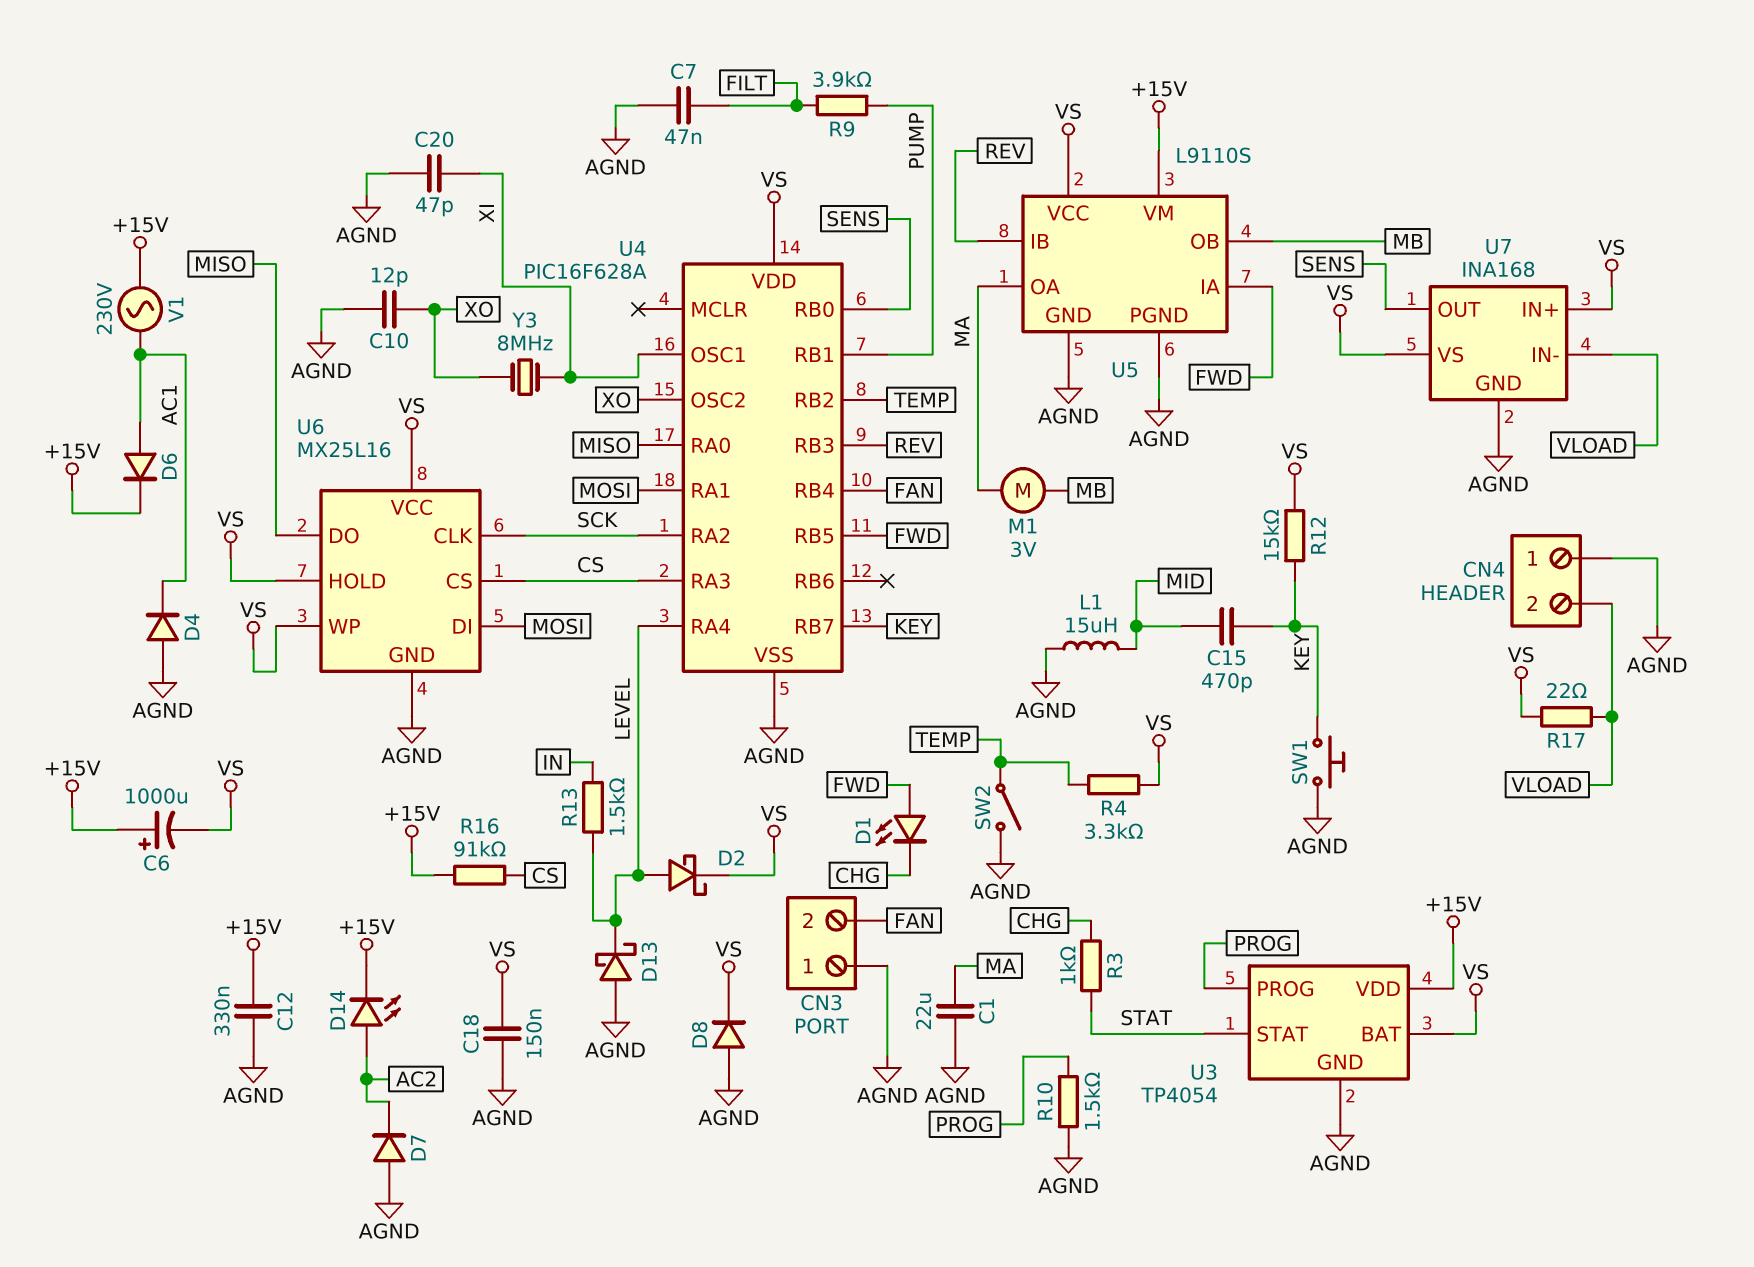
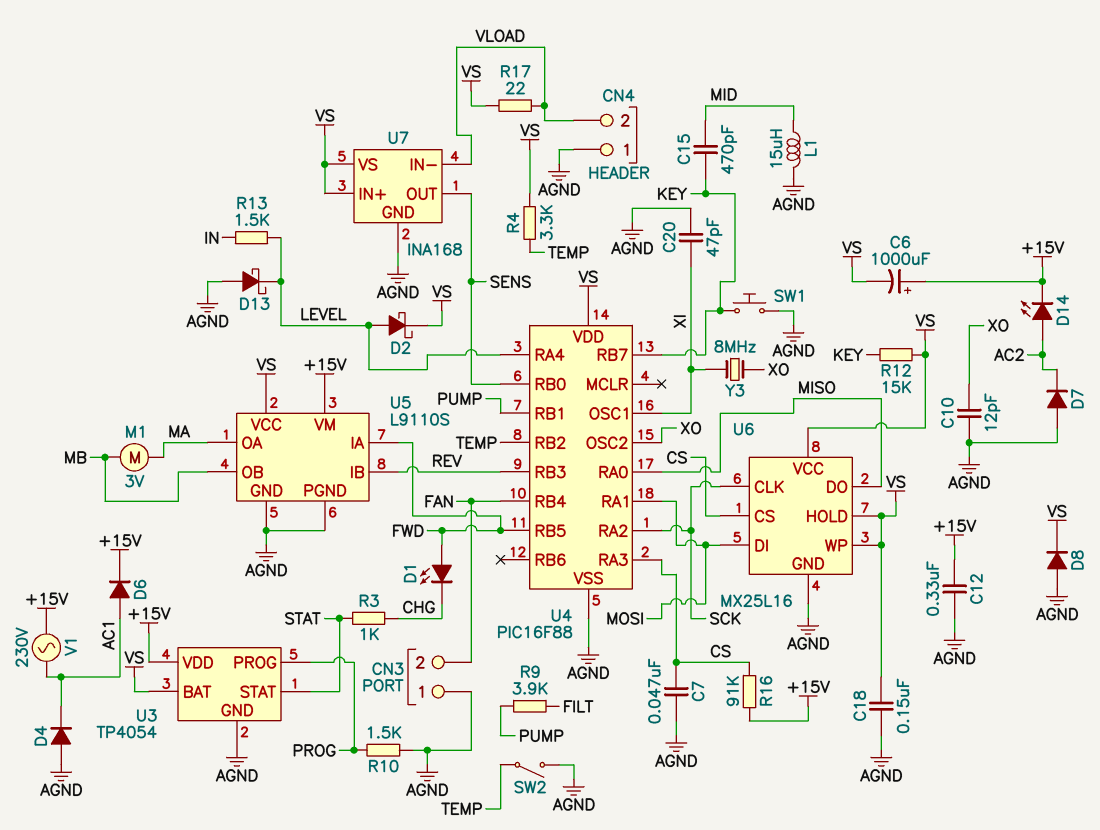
C1: 22uF (AGND, MA) -> none
C7: 47nF (AGND, FILT) -> 47nF (AGND, CS)
U4: PIC16F628A -> PIC16F88

